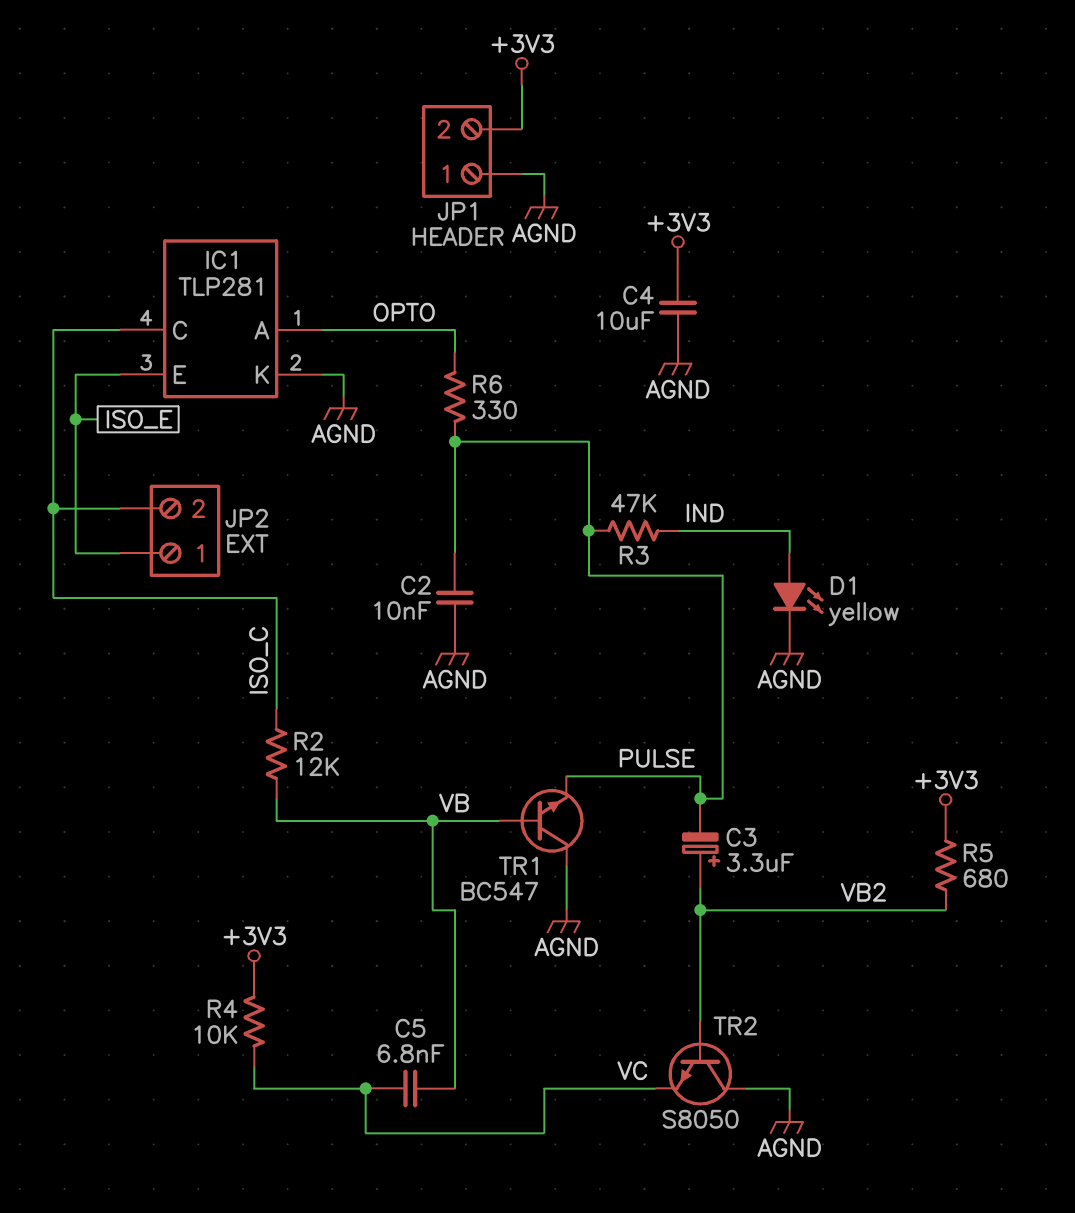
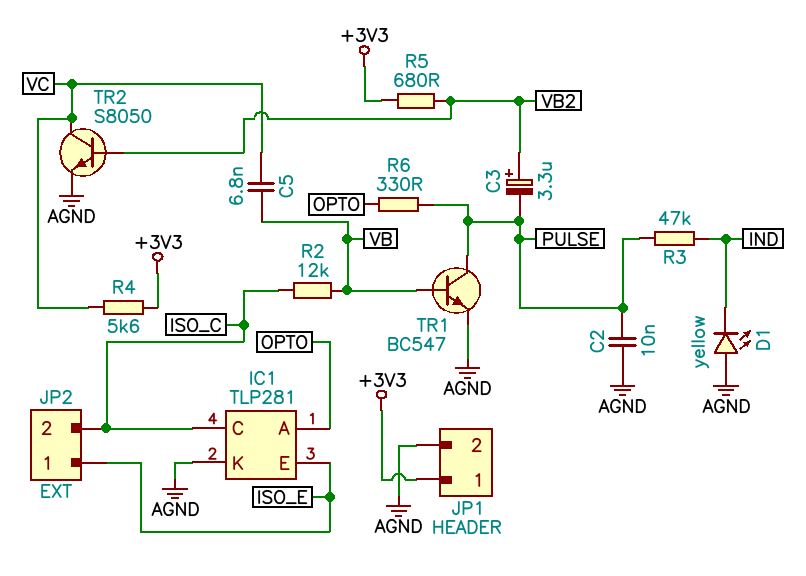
C4: 10uF (+3V3, AGND) -> none
D1: LED yellow (A IND, K AGND) -> LED yellow (A AGND, K IND)
JP1 pin 1: AGND -> +3V3
JP1 pin 2: +3V3 -> AGND
R4: 10k (+3V3, VC) -> 5.6k (+3V3, VC)
TR1: NPN BC547 (B VB, C AGND, E PULSE) -> NPN BC547 (B VB, C PULSE, E AGND)
TR2: NPN S8050 (B VB2, C AGND, E VC) -> NPN S8050 (B VB2, C VC, E AGND)

